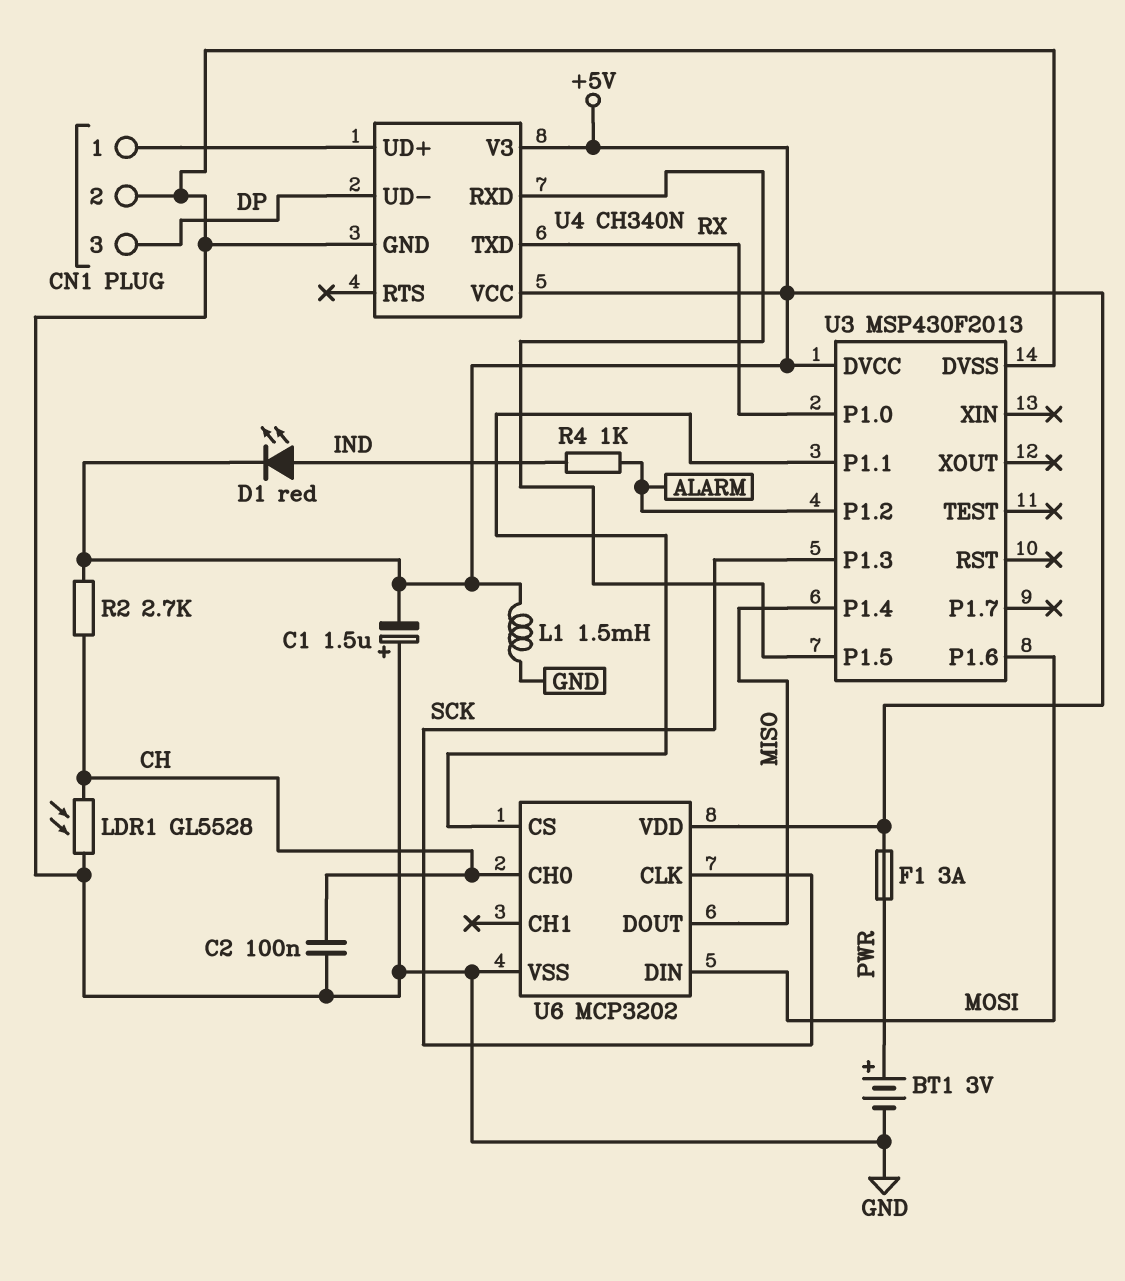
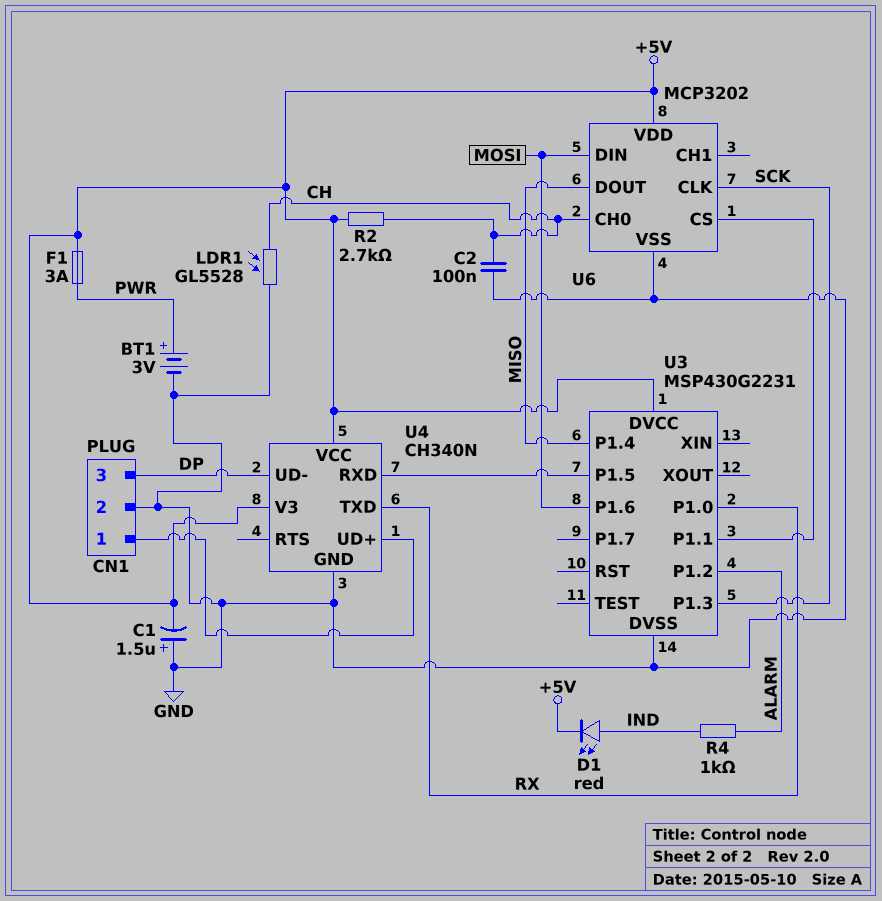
L1: 1.5mH (+5V, GND) -> none
U3: MSP430F2013 -> MSP430G2231

